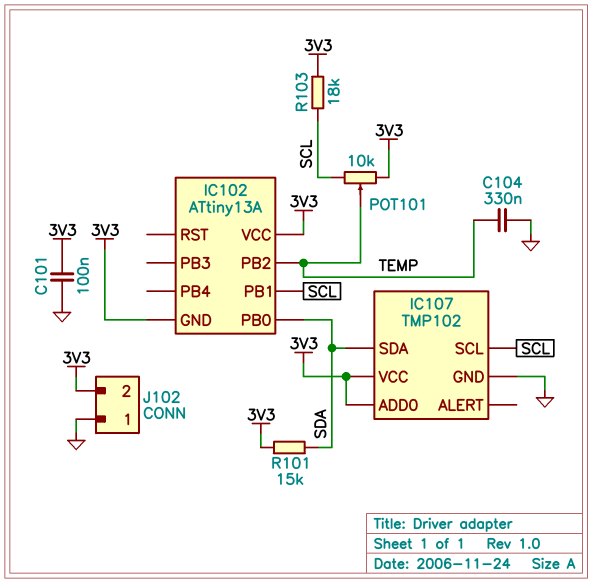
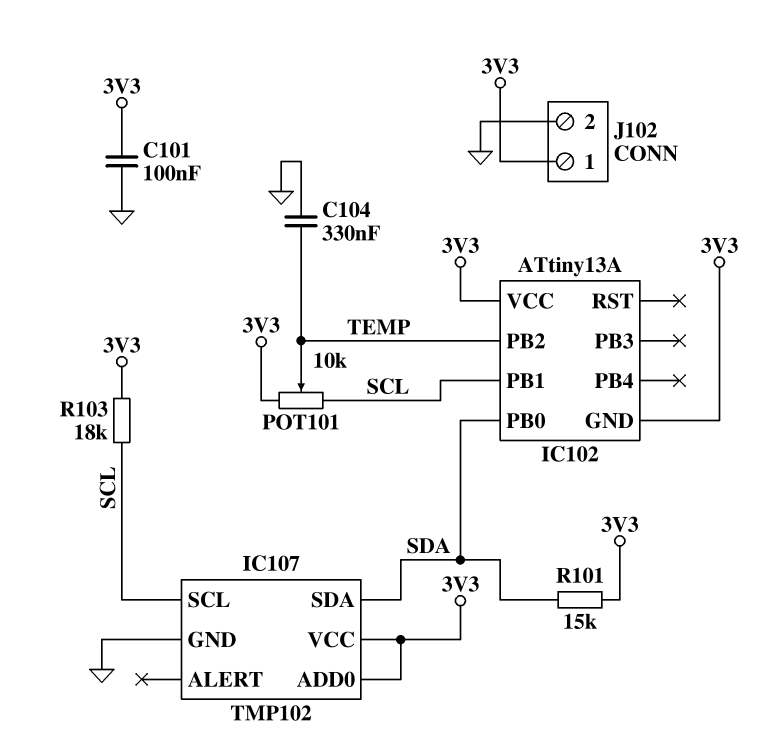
J102 pin 1: GND -> 3V3
J102 pin 2: 3V3 -> GND

